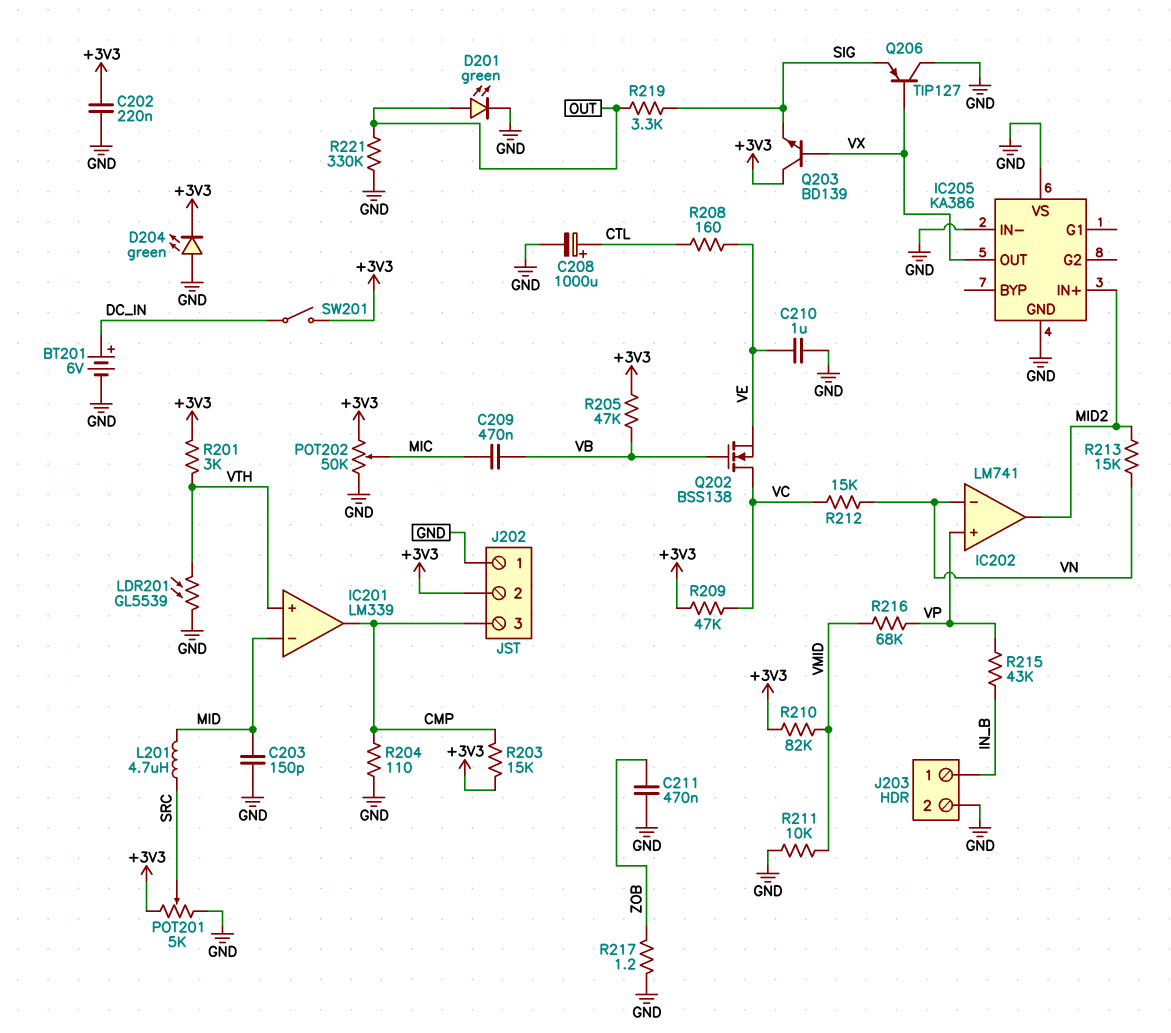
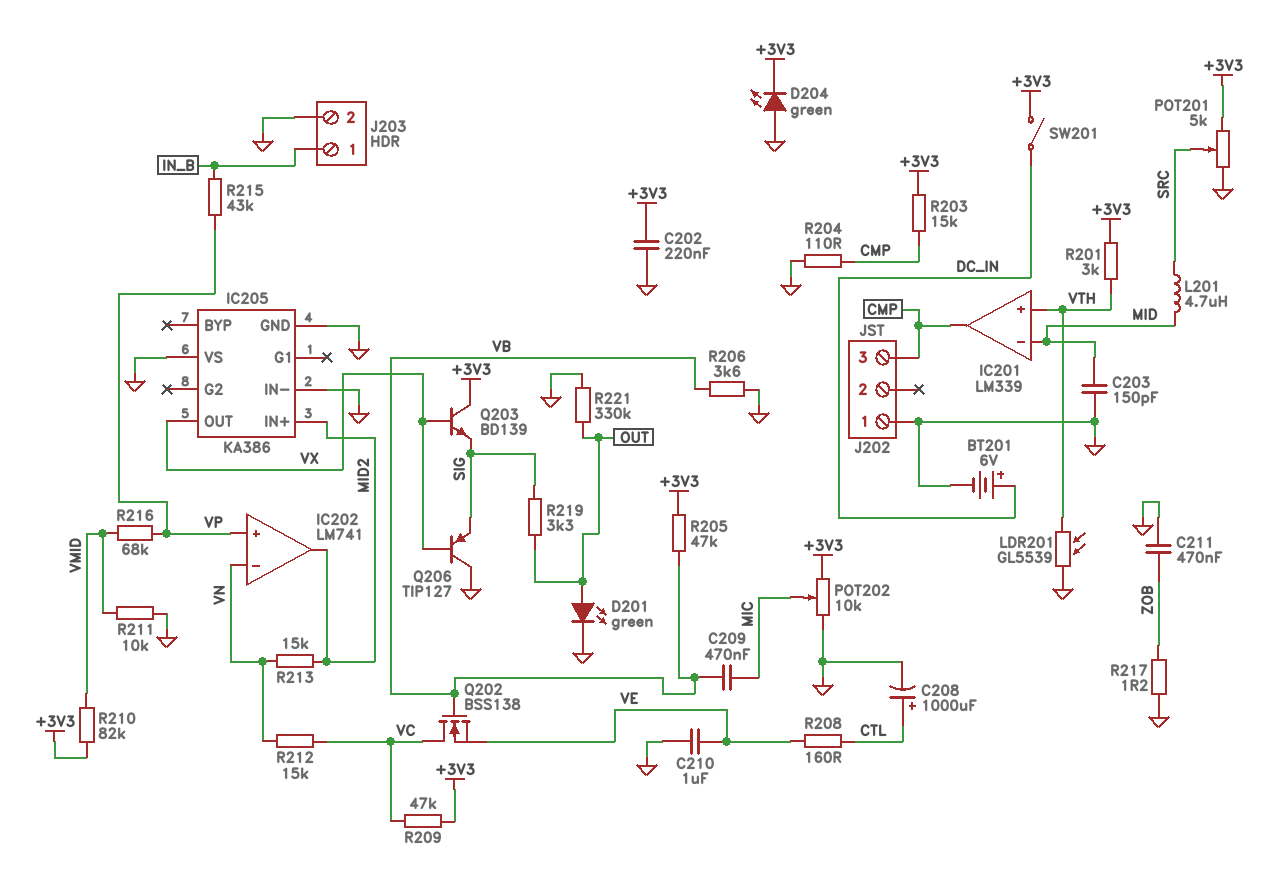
J202 pin 2: +3V3 -> none
POT202: 50k (+3V3, GND, wiper MIC) -> 10k (+3V3, GND, wiper MIC)
R206: none -> 3.6k (GND, VB)

